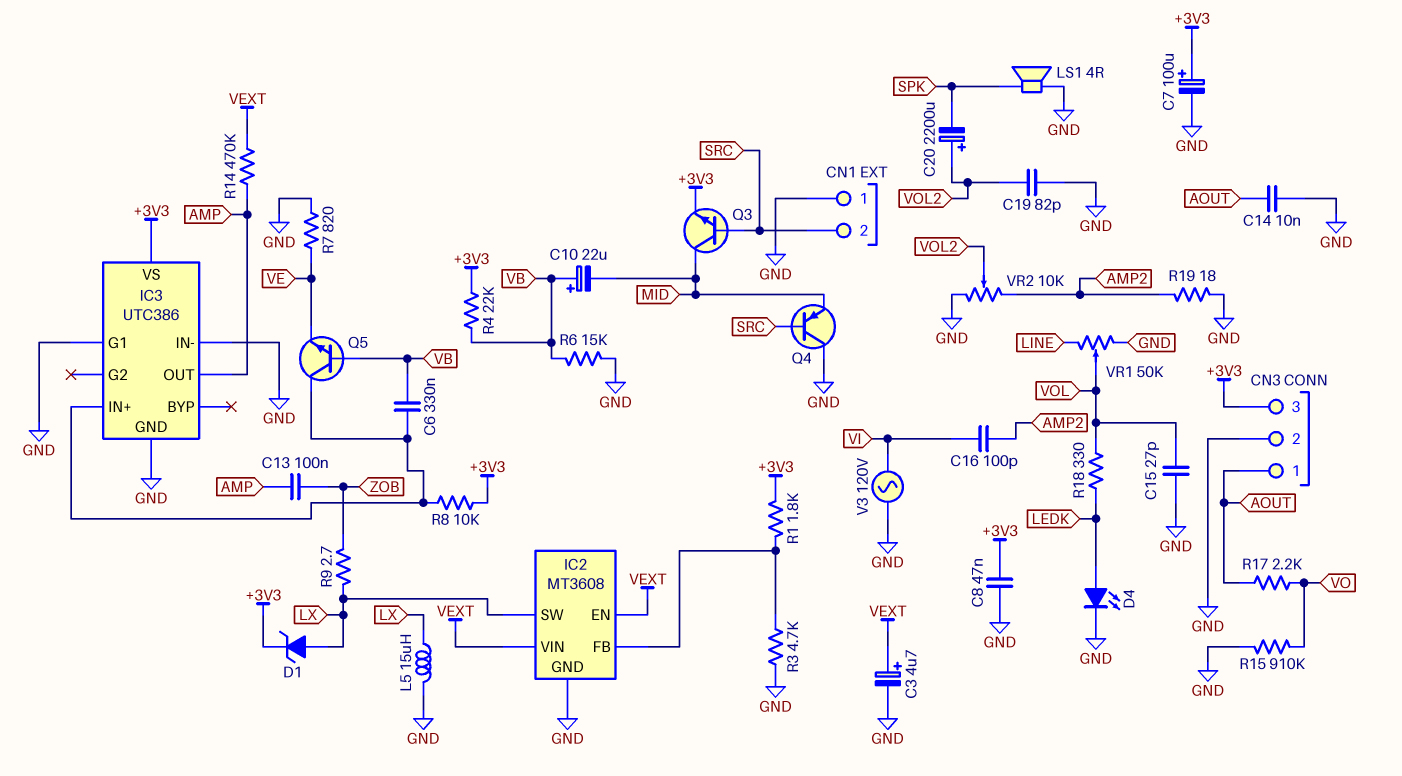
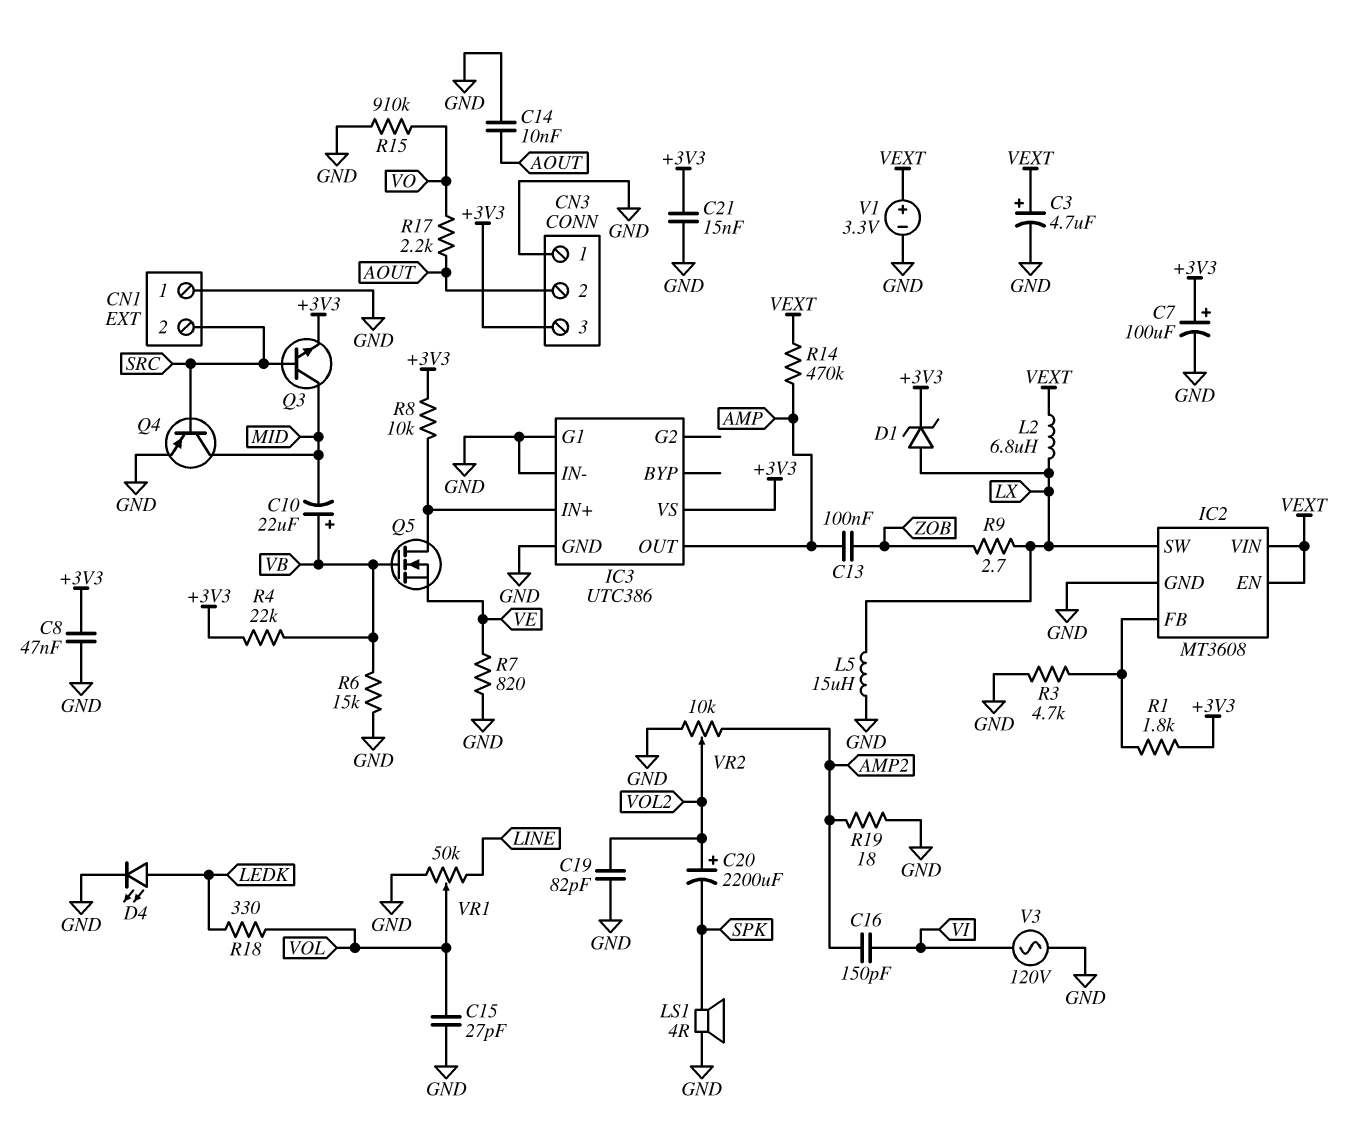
C6: 330nF (IC3/IN+, VB) -> none
C16: 100pF (AMP2, VI) -> 150pF (AMP2, VI)
C21: none -> 15nF (+3V3, GND)
CN3 pin 1: AOUT -> GND
CN3 pin 2: GND -> AOUT
L2: none -> 6.8uH (LX, VEXT)
Q4: PNP (B SRC, C GND, E MID) -> PNP (B SRC, C MID, E GND)
Q5: NPN (B VB, C IC3/IN+, E VE) -> NMOS (G VB, D IC3/IN+, S VE)
V1: none -> 3.3V (plus VEXT, minus GND)

